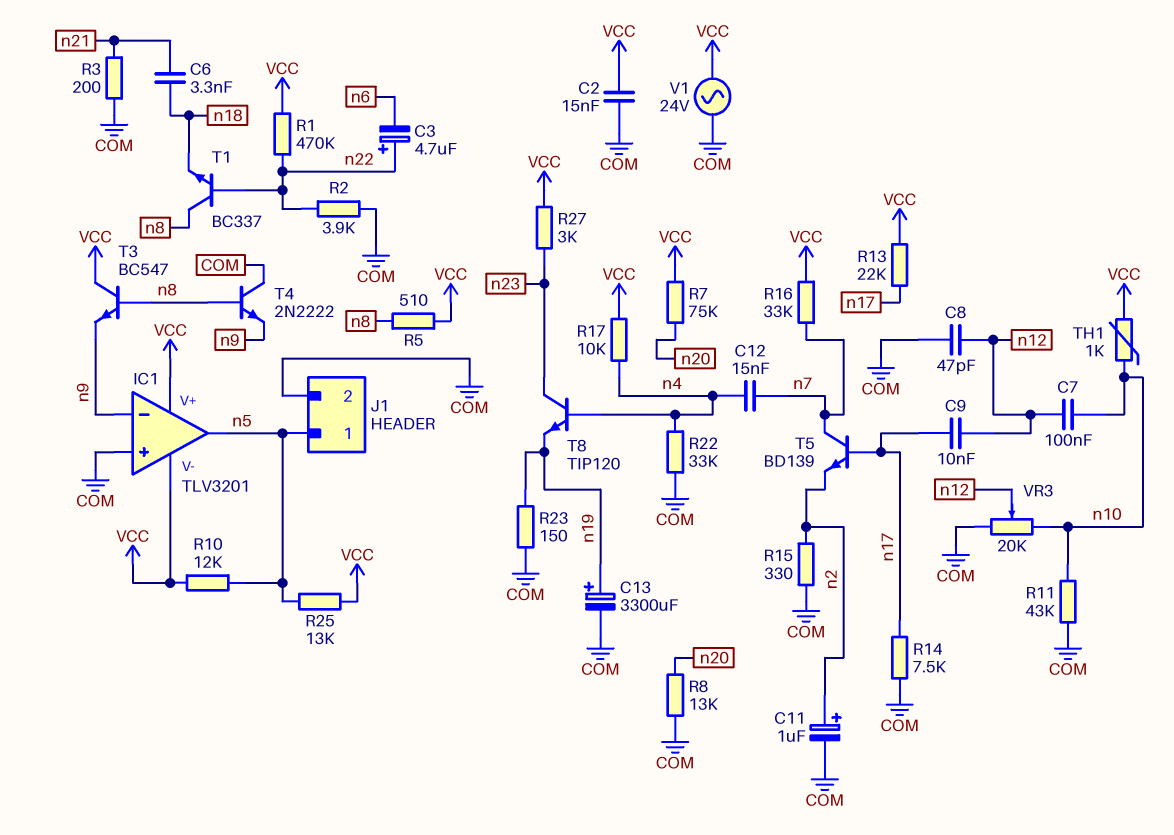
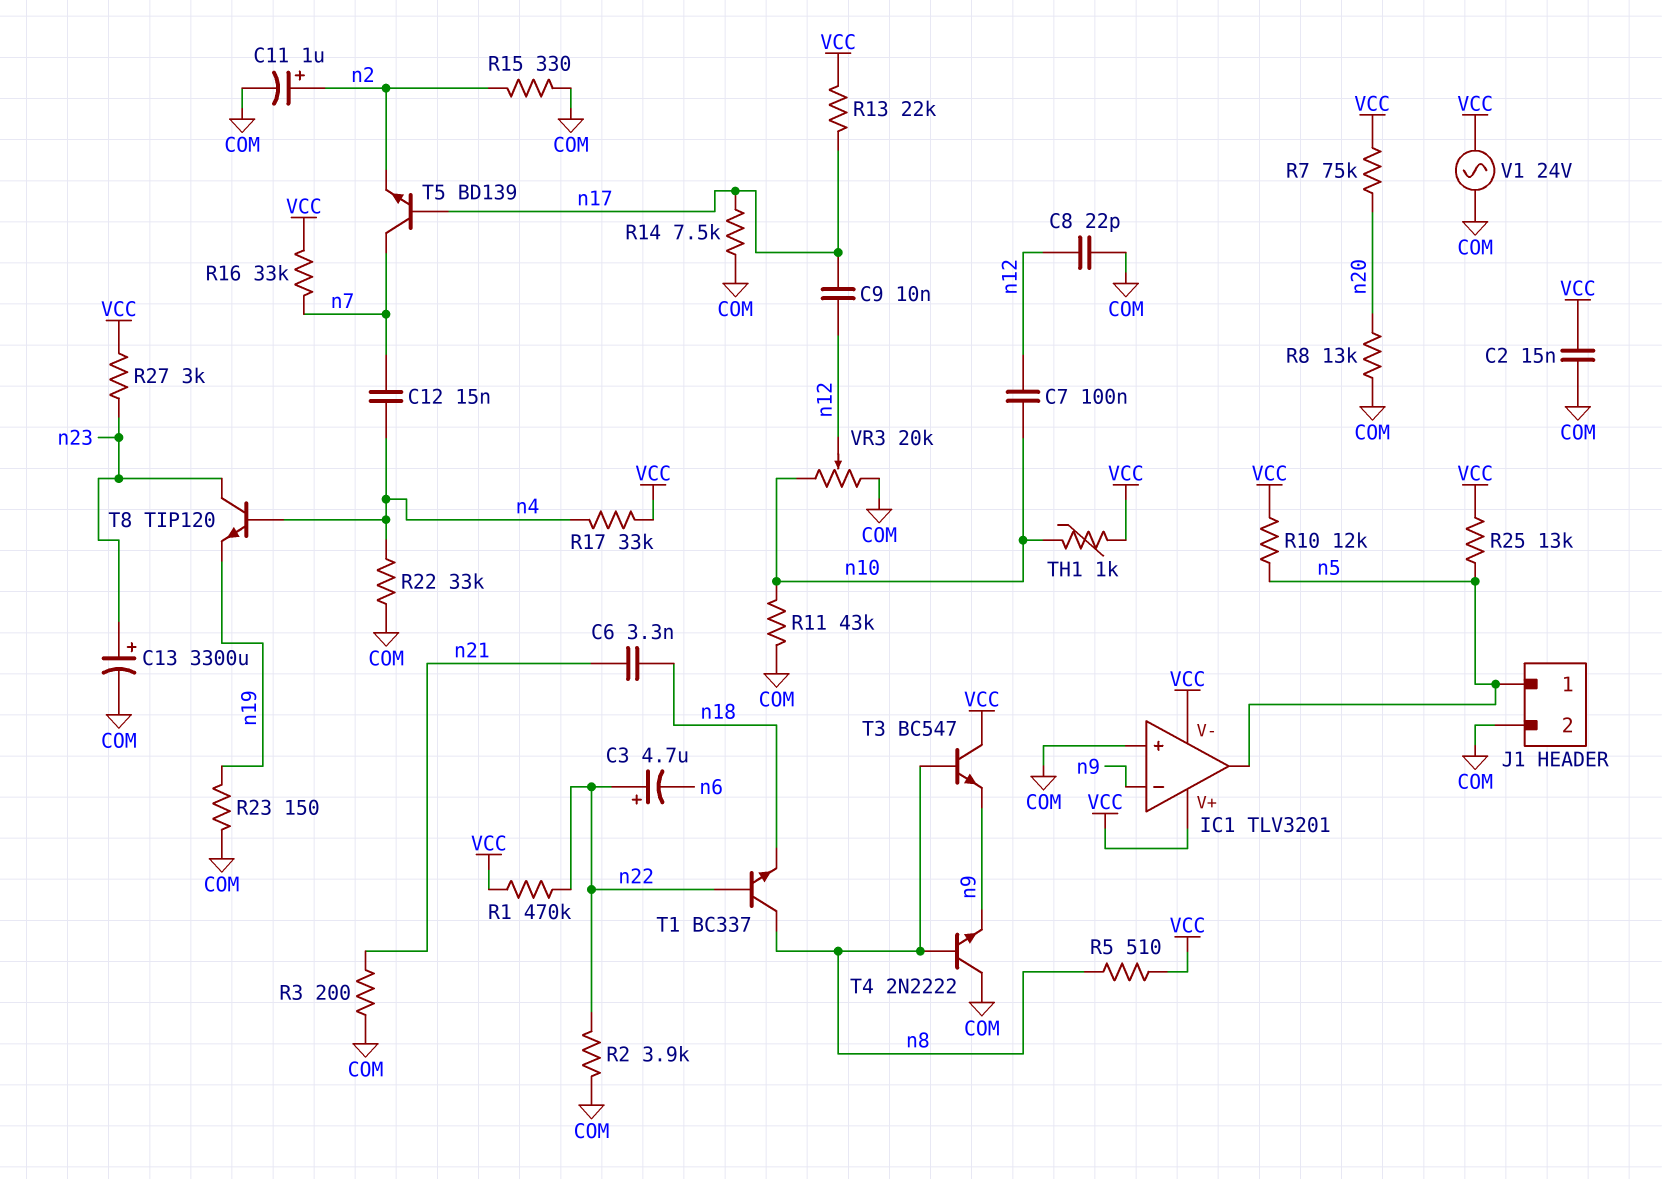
C8: 47pF (COM, n12) -> 22pF (COM, n12)
C13: 3300uF (plus n19, minus COM) -> 3300uF (plus n23, minus COM)
R17: 10k (VCC, n4) -> 33k (VCC, n4)

